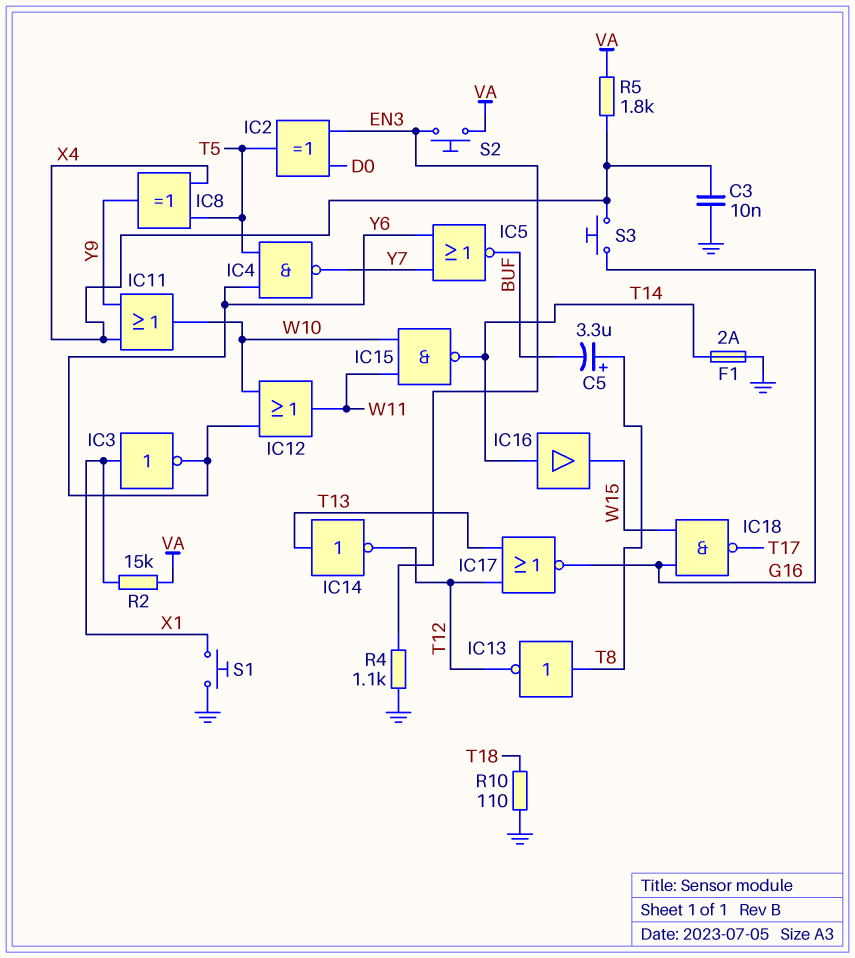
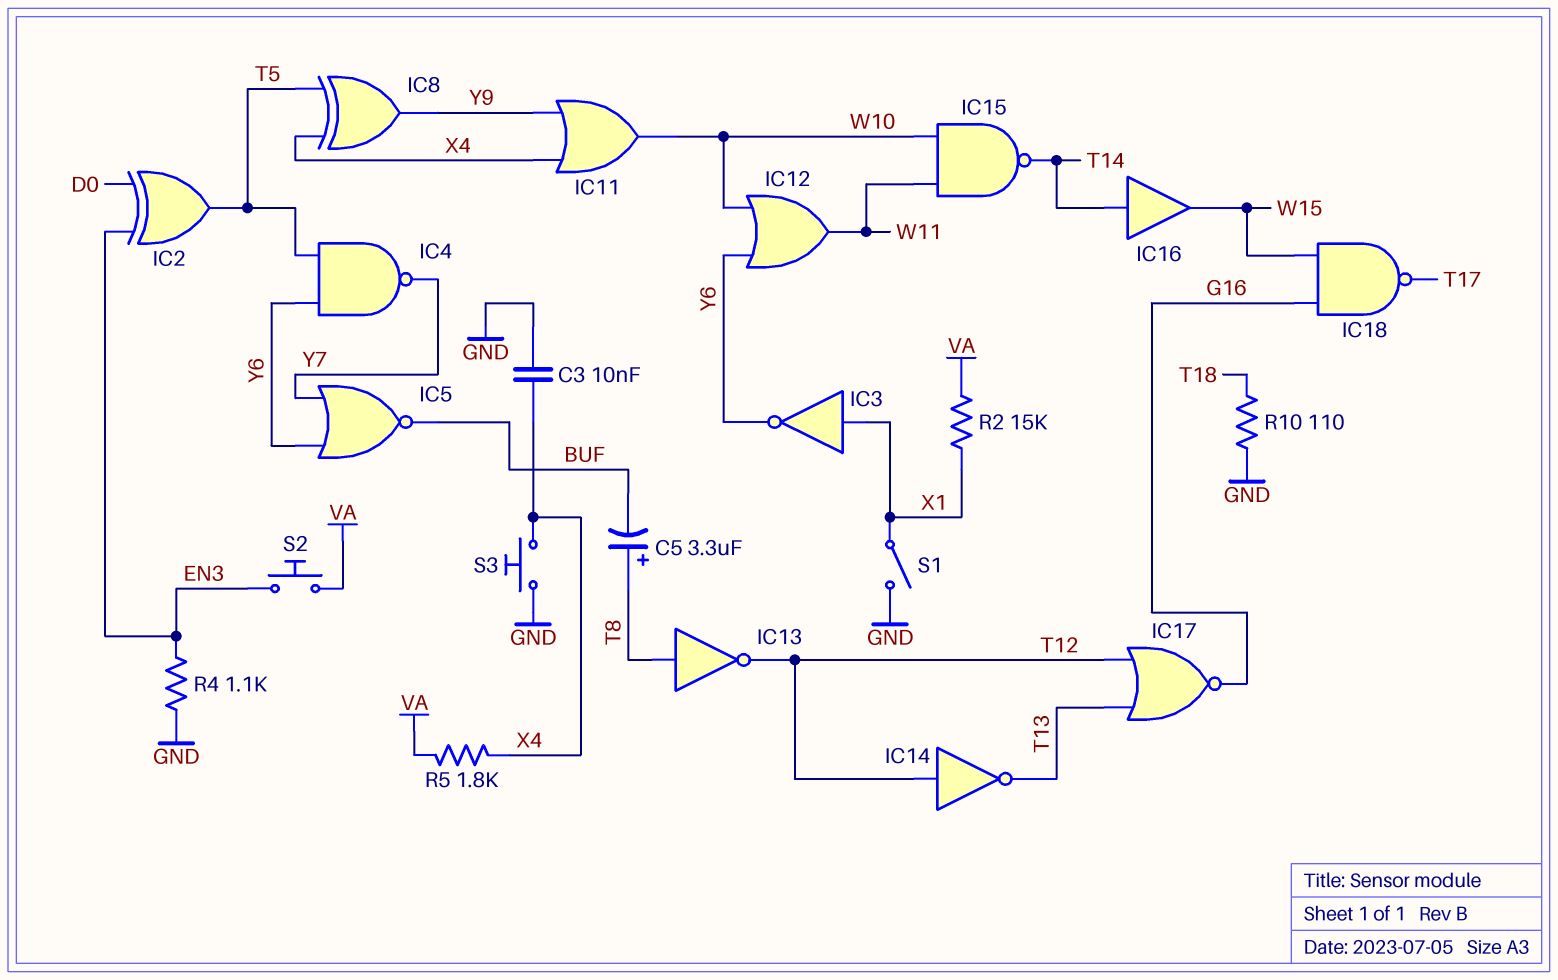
F1: 2A (GND, T14) -> none
IC14: NOT (in T13, out T12) -> NOT (in T12, out T13)
S1: button (GND, X1) -> switch (GND, X1)
S3: button (G16, X4) -> button (GND, X4)

